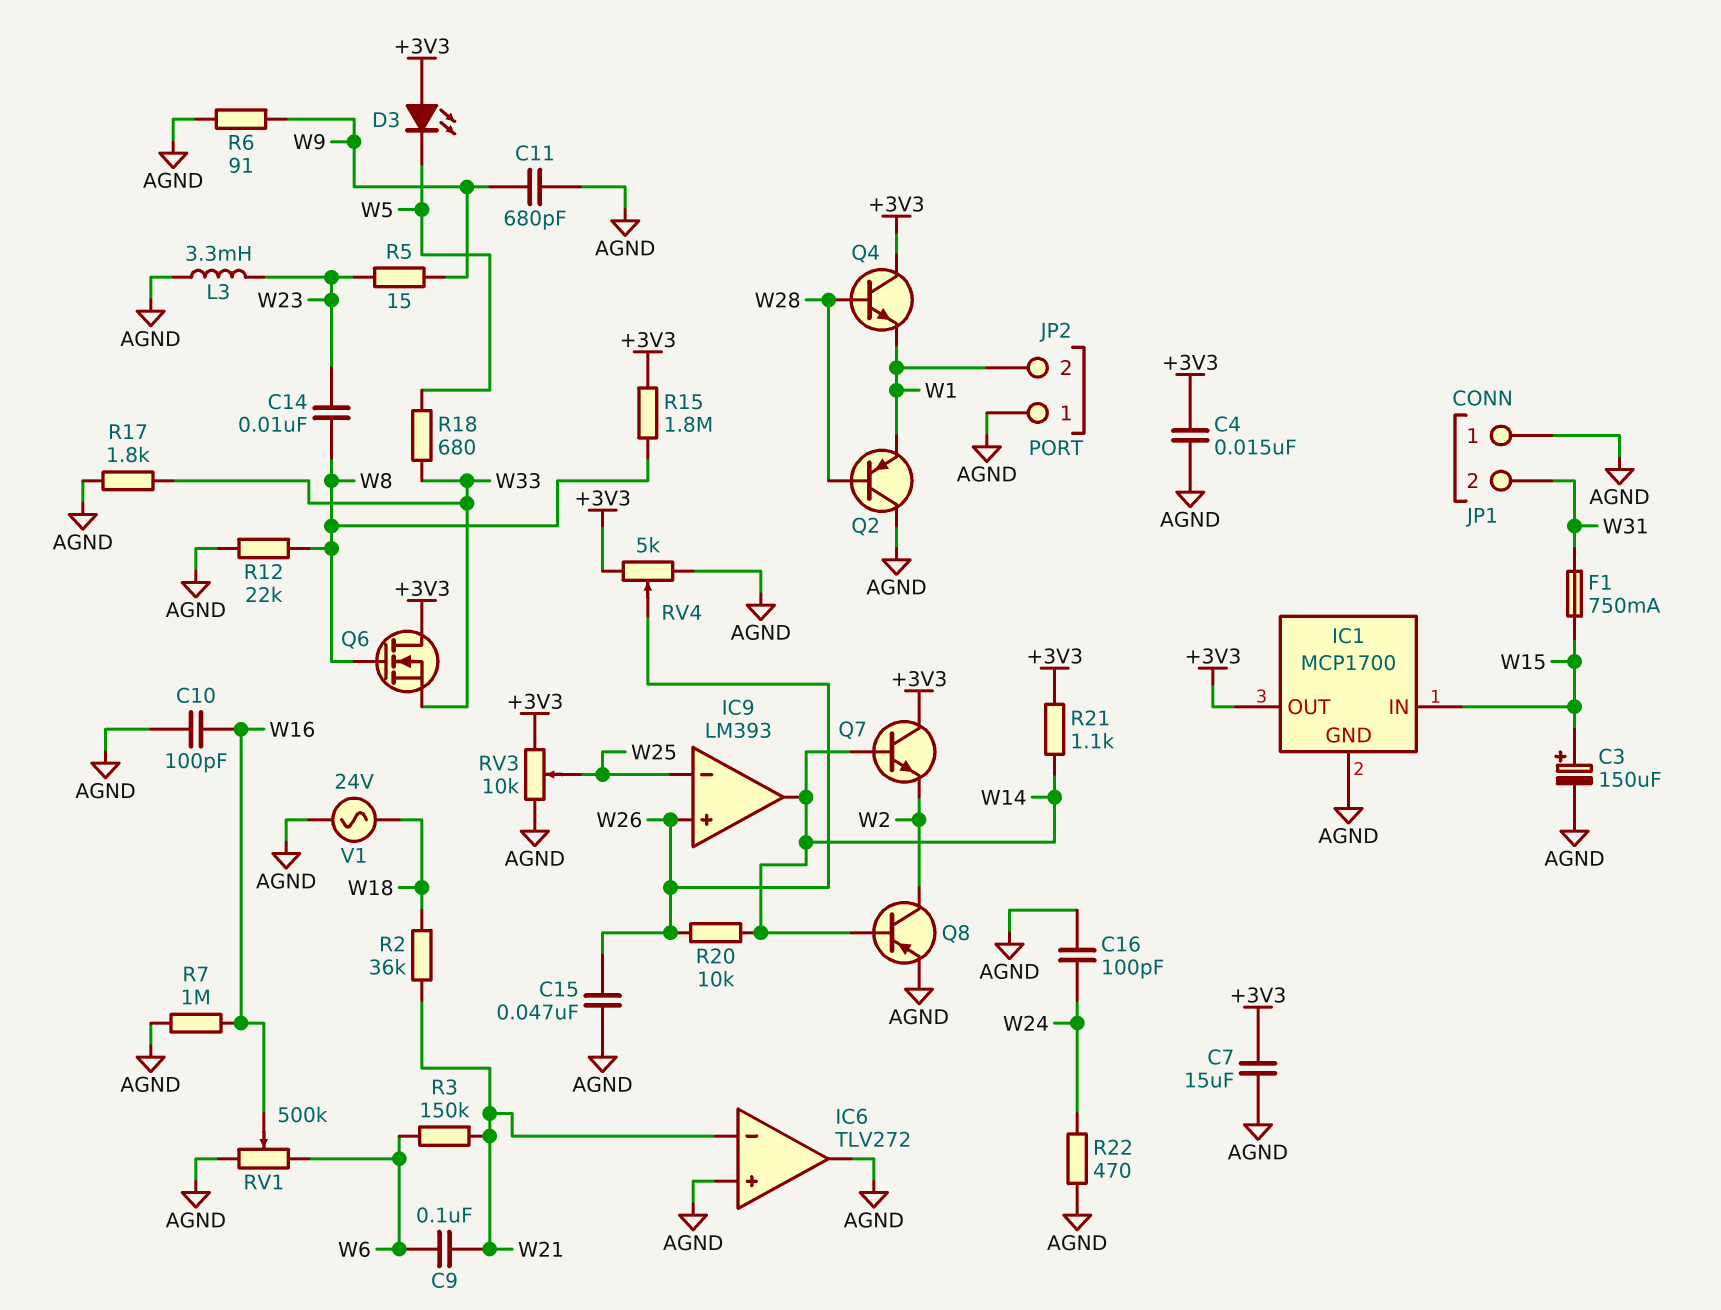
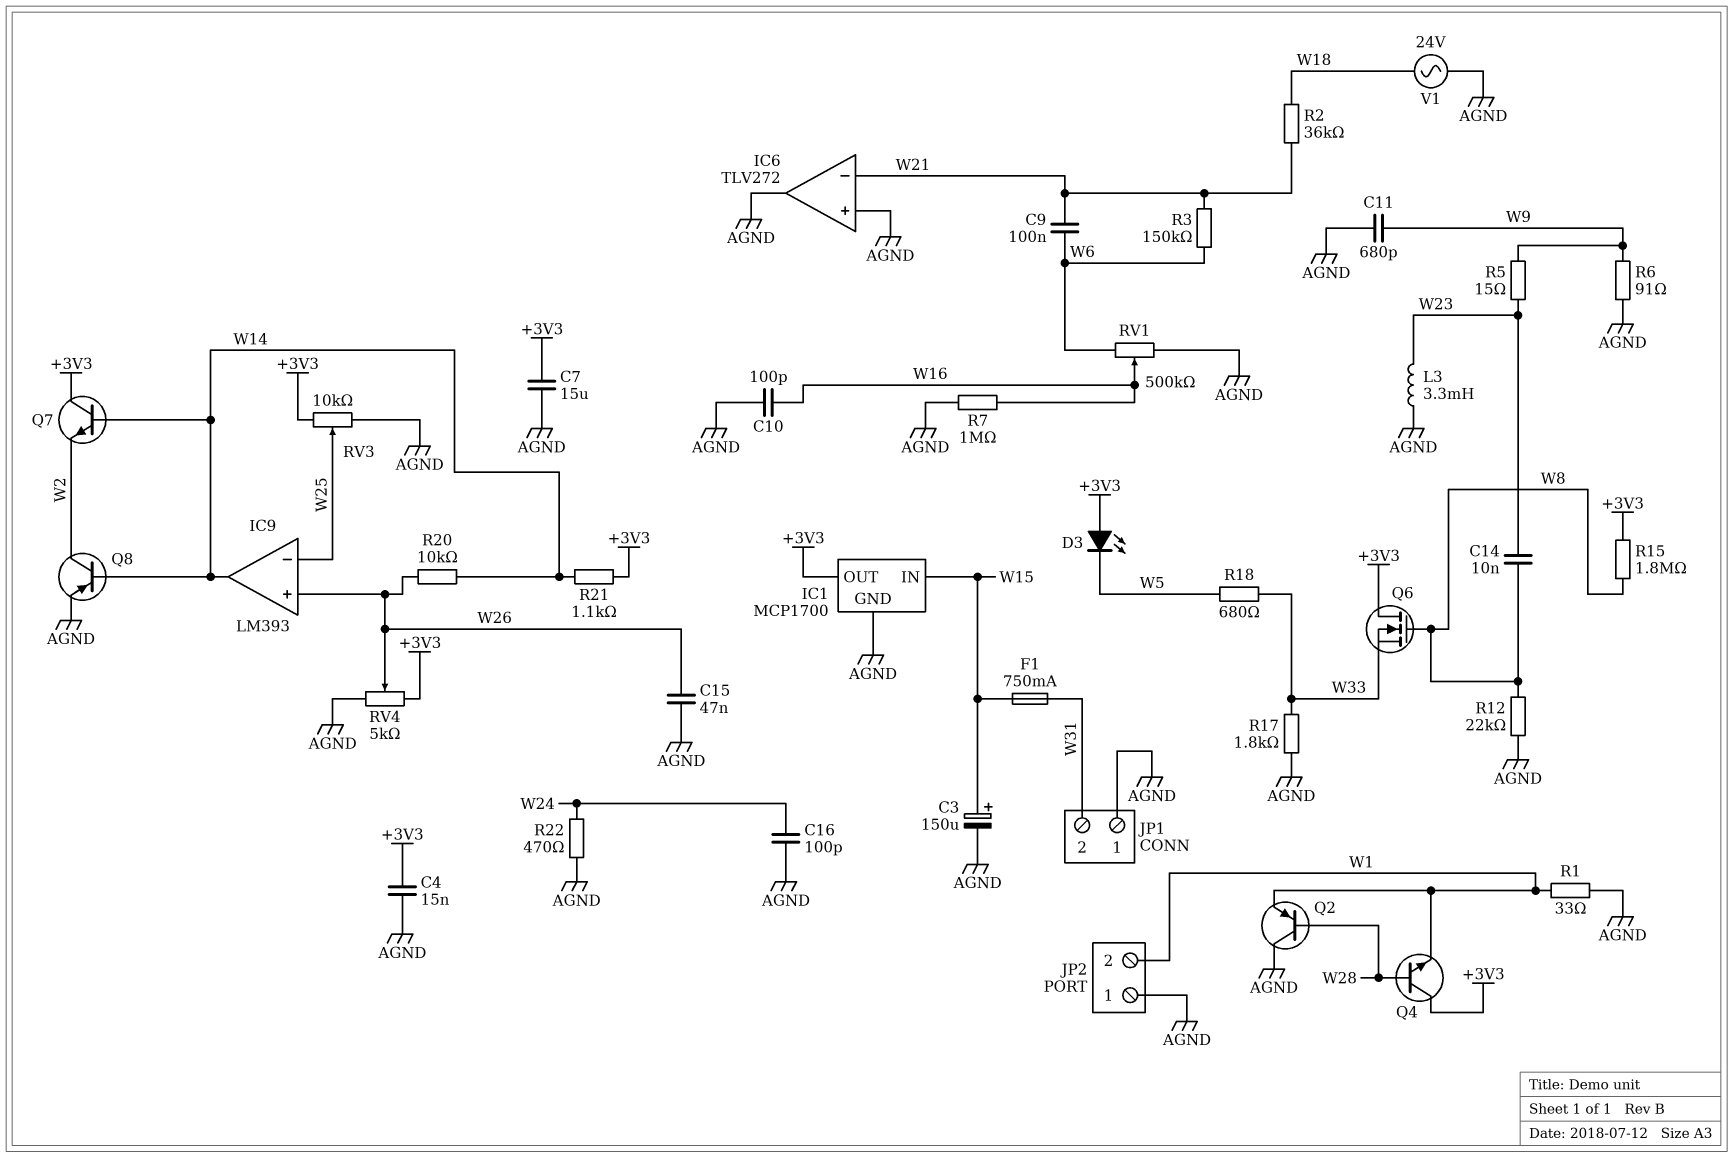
R1: none -> 33 (AGND, W1)

